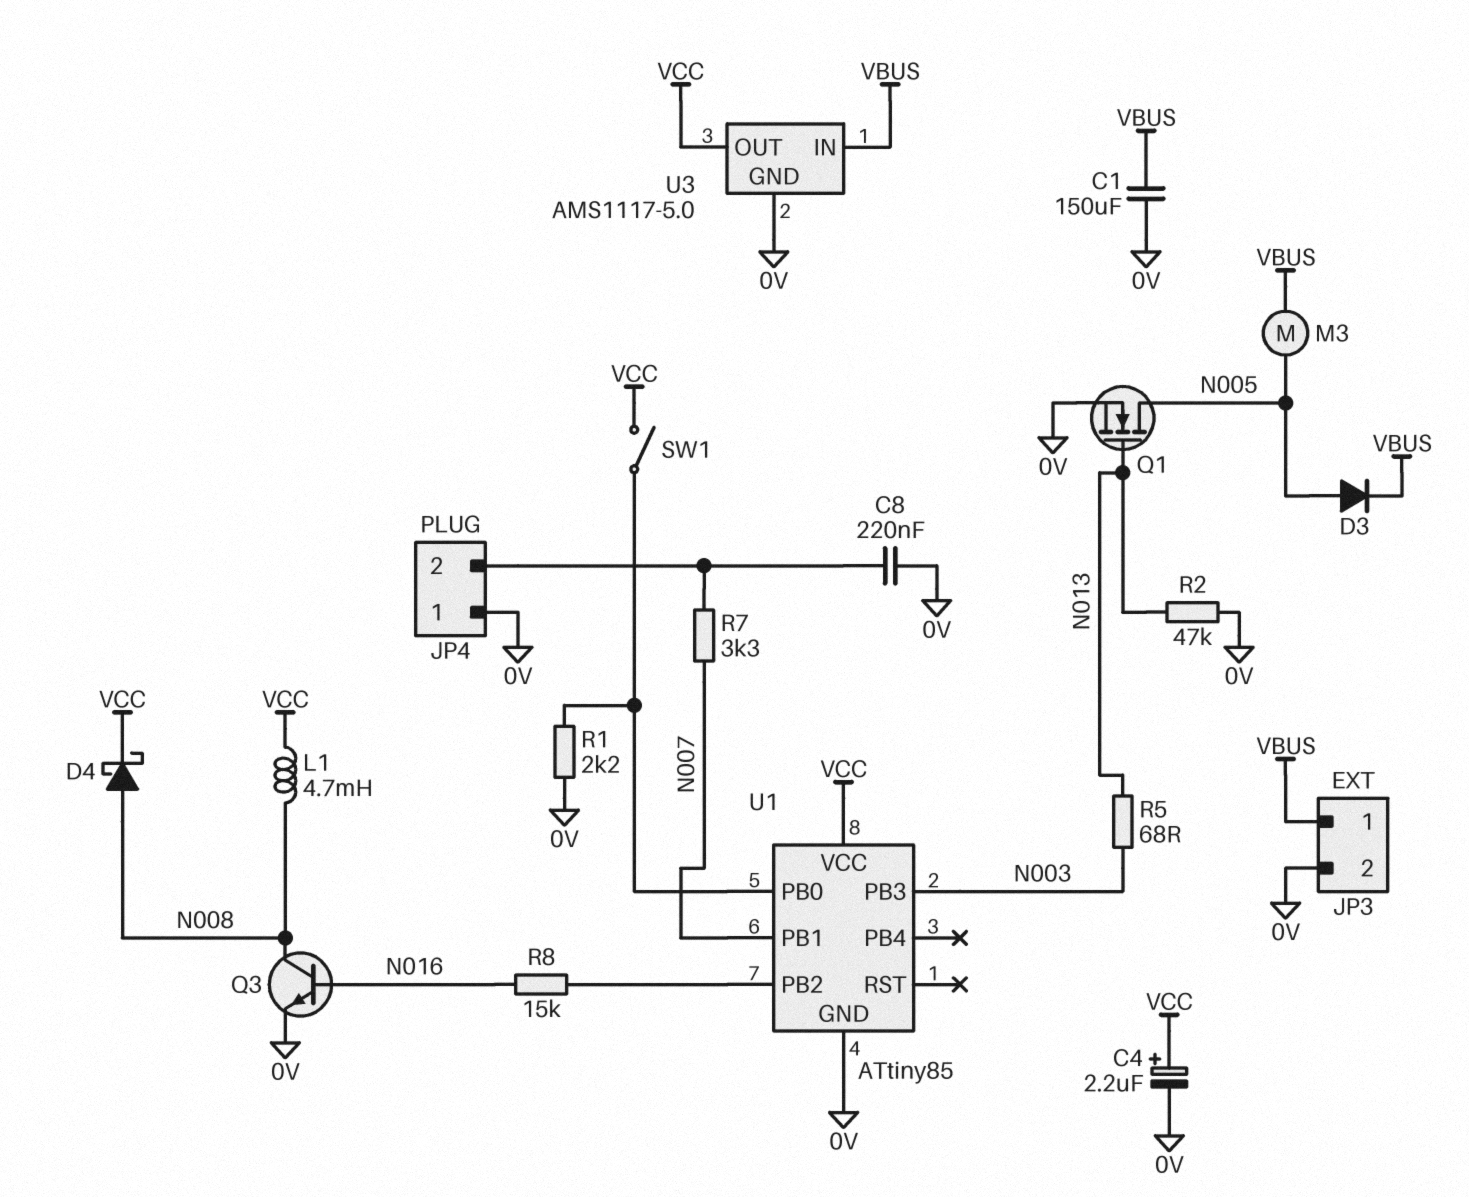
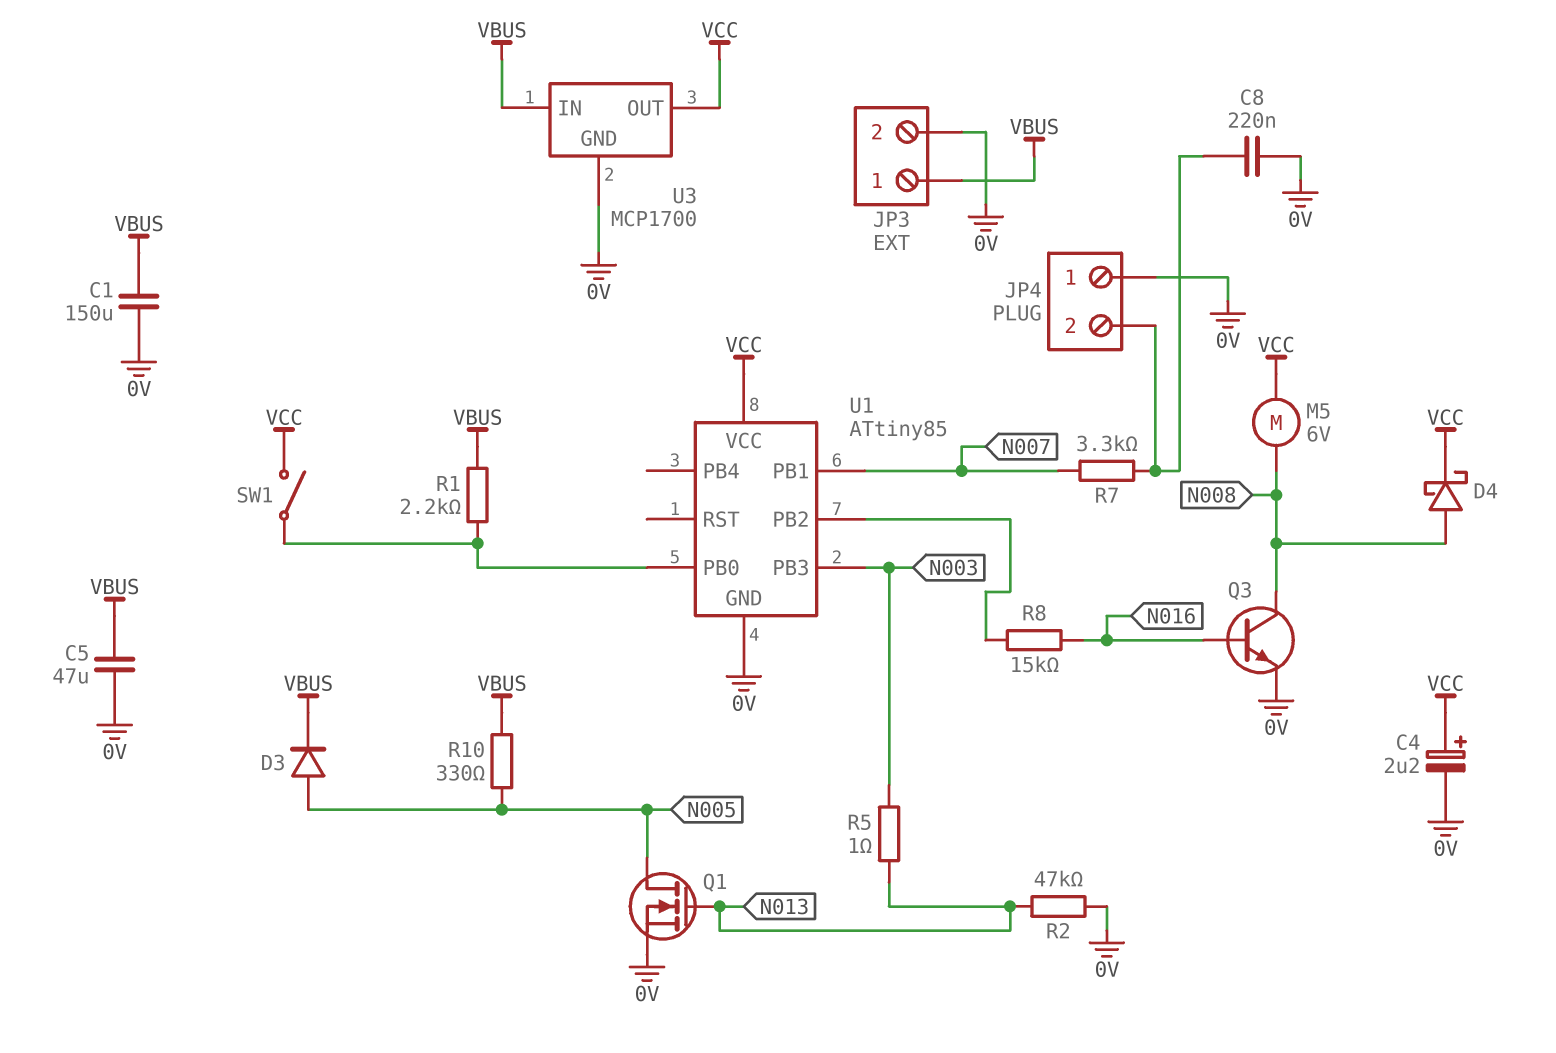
C5: none -> 47uF (0V, VBUS)
L1: 4.7mH (N008, VCC) -> none
M3: motor (N005, VBUS) -> none
M5: none -> motor 6V (N008, VCC)
R1: 2.2k (0V, U1/PB0) -> 2.2k (U1/PB0, VBUS)
R5: 68 (N003, N013) -> 1 (N003, N013)
R10: none -> 330 (N005, VBUS)
U3: AMS1117-5.0 -> MCP1700

